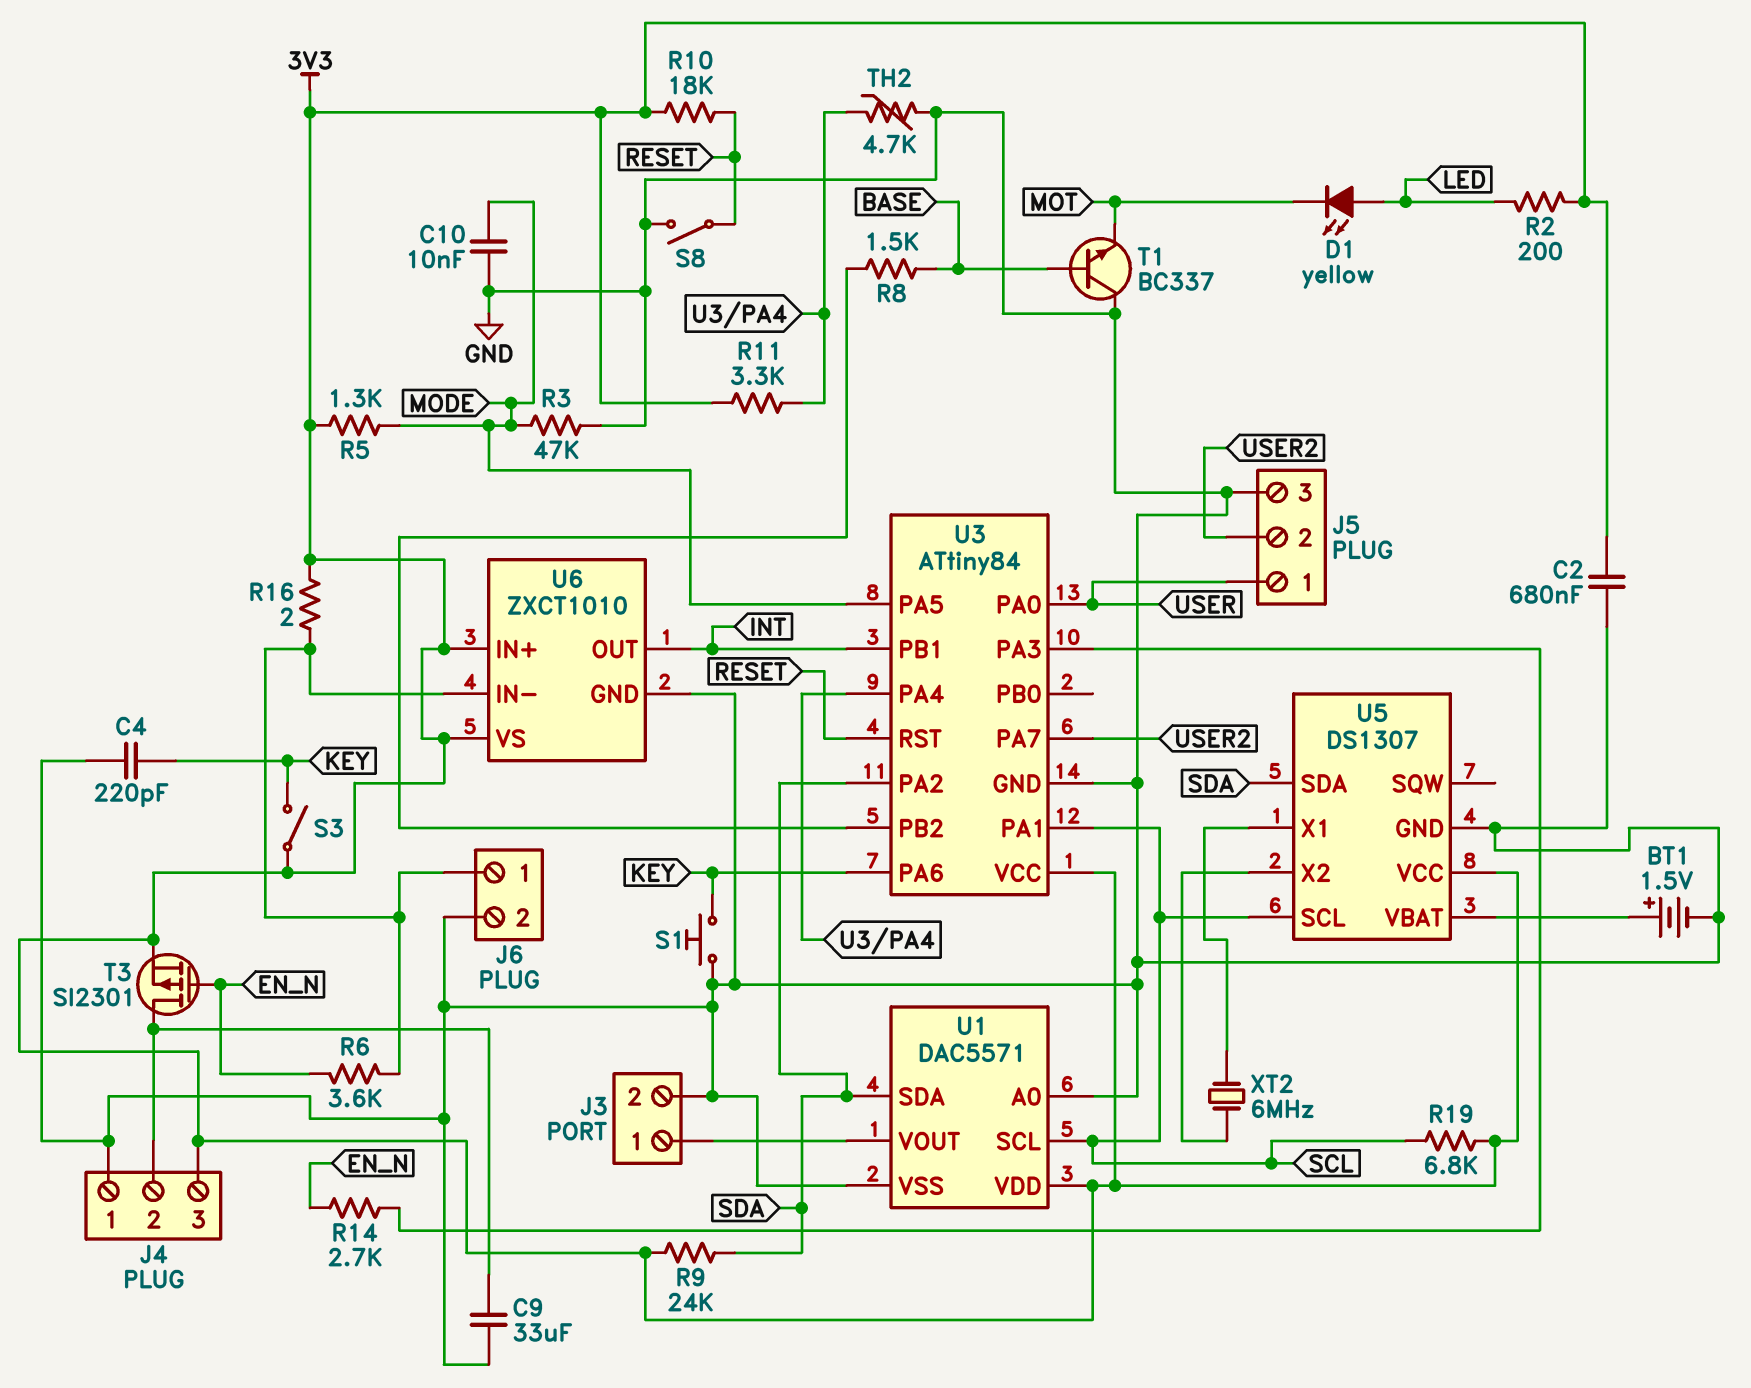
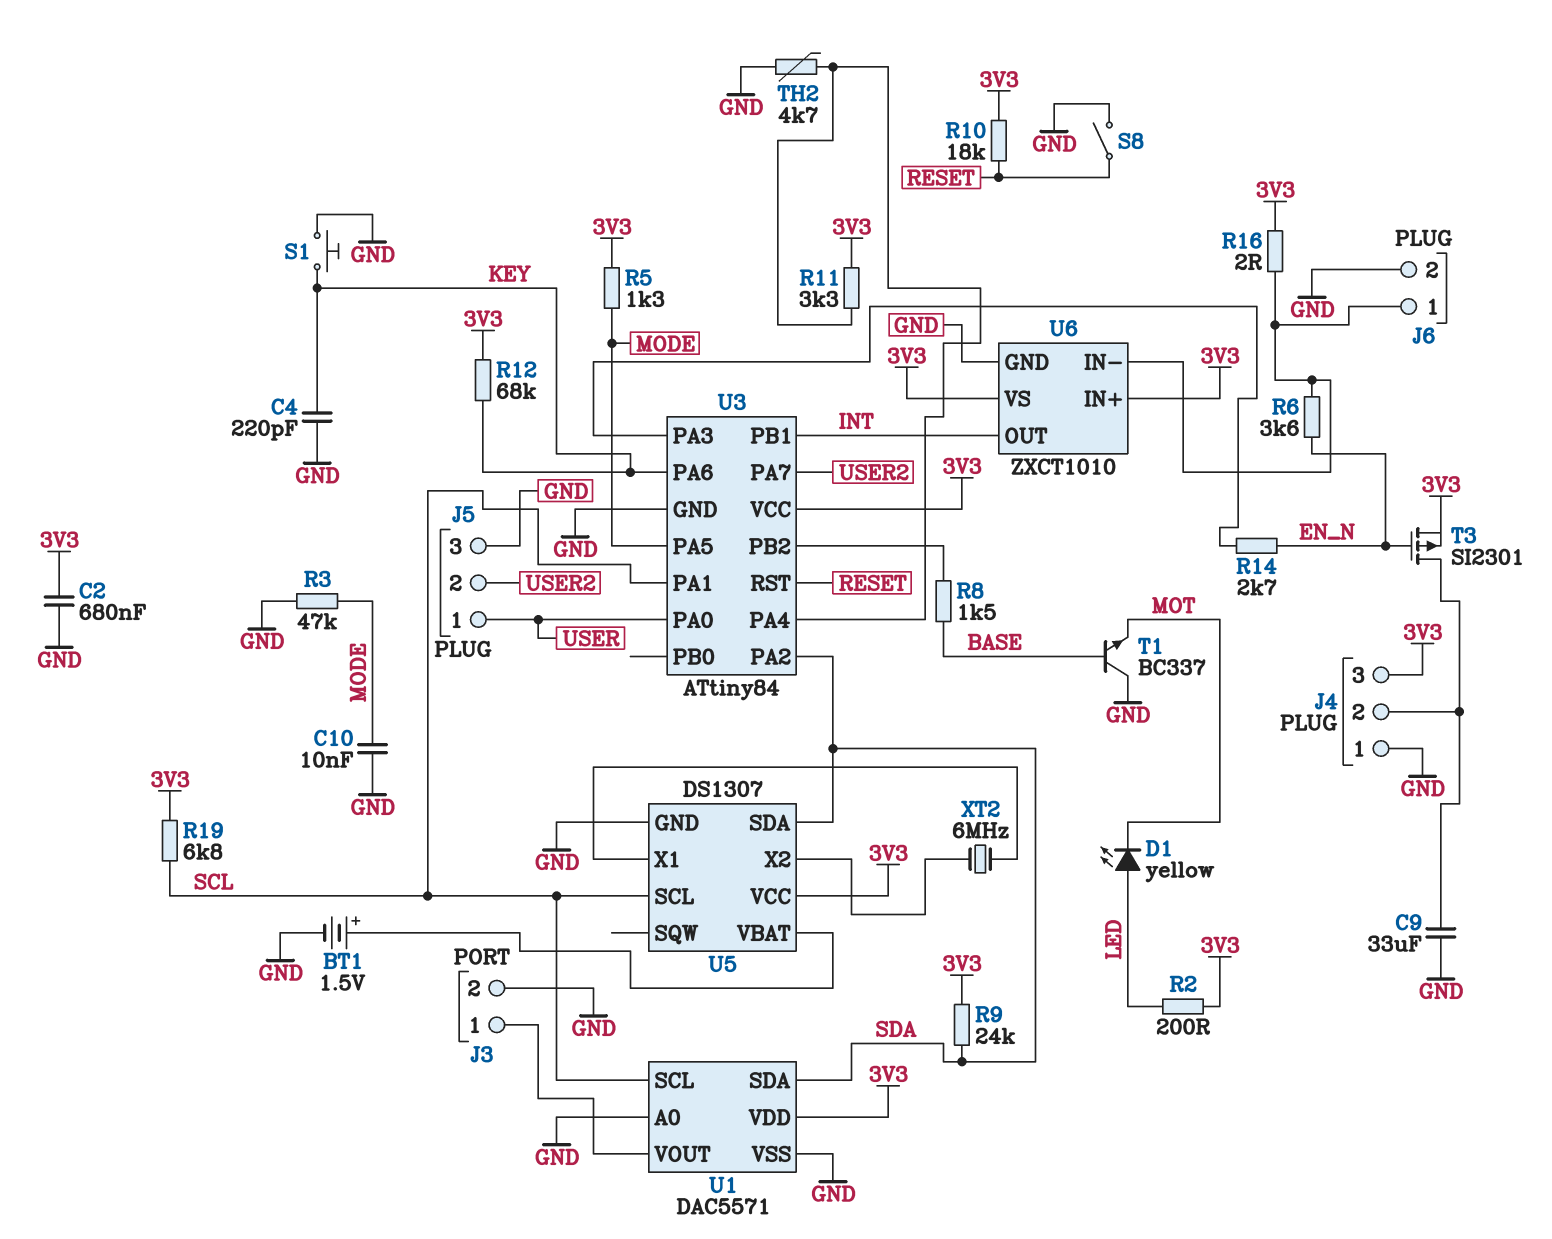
R12: none -> 68k (3V3, KEY)
S3: switch (3V3, KEY) -> none

